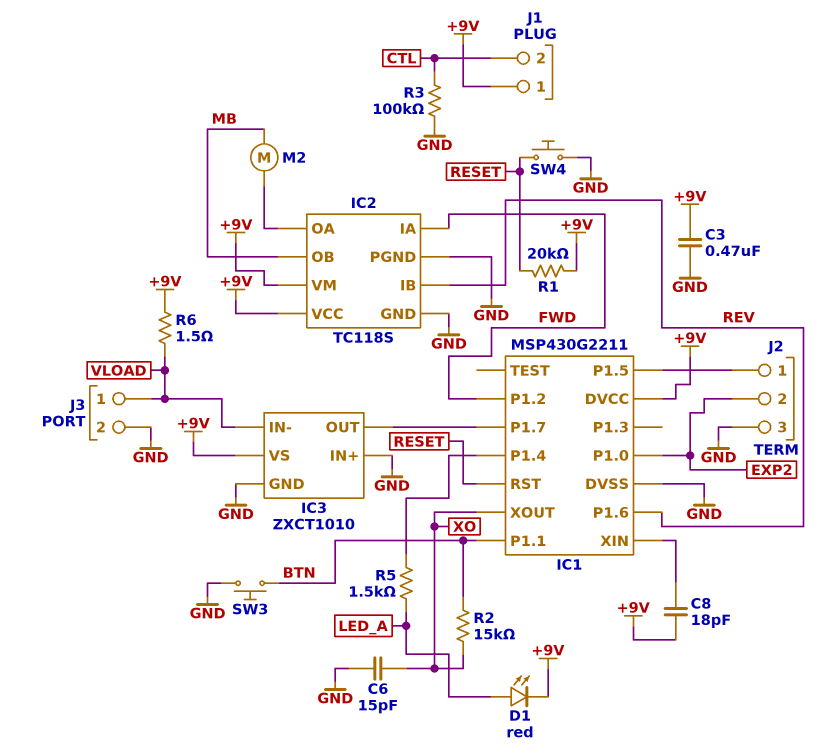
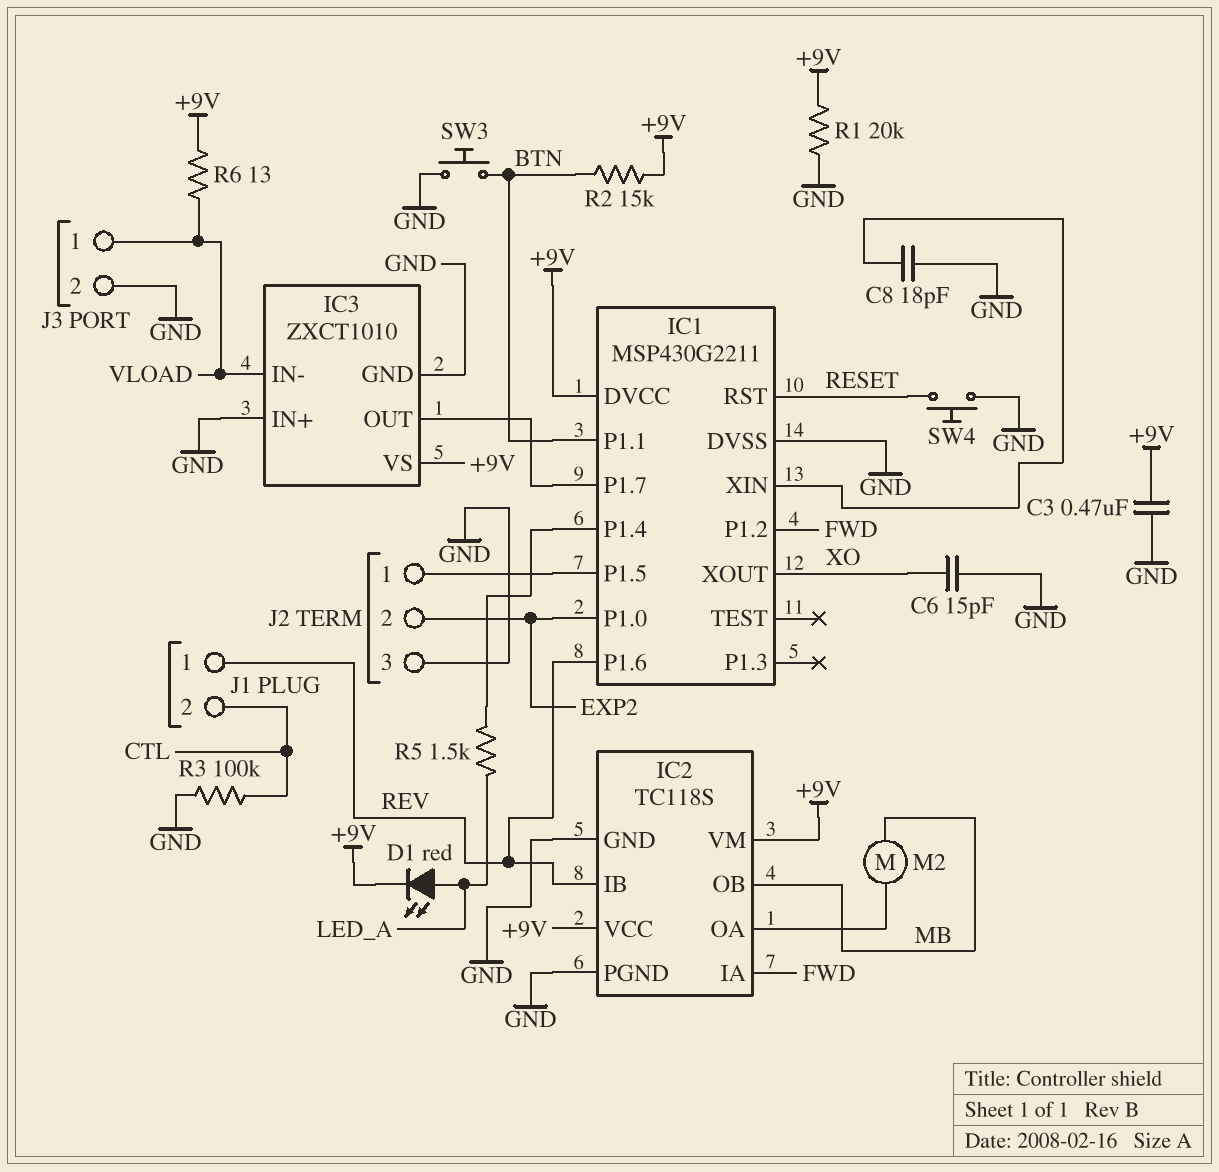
C8: 18pF (+9V, IC1/XIN) -> 18pF (GND, IC1/XIN)
J1 pin 1: +9V -> REV
R1: 20k (+9V, RESET) -> 20k (+9V, GND)
R2: 15k (BTN, XO) -> 15k (+9V, BTN)
R6: 1.5 (+9V, VLOAD) -> 13 (+9V, VLOAD)

